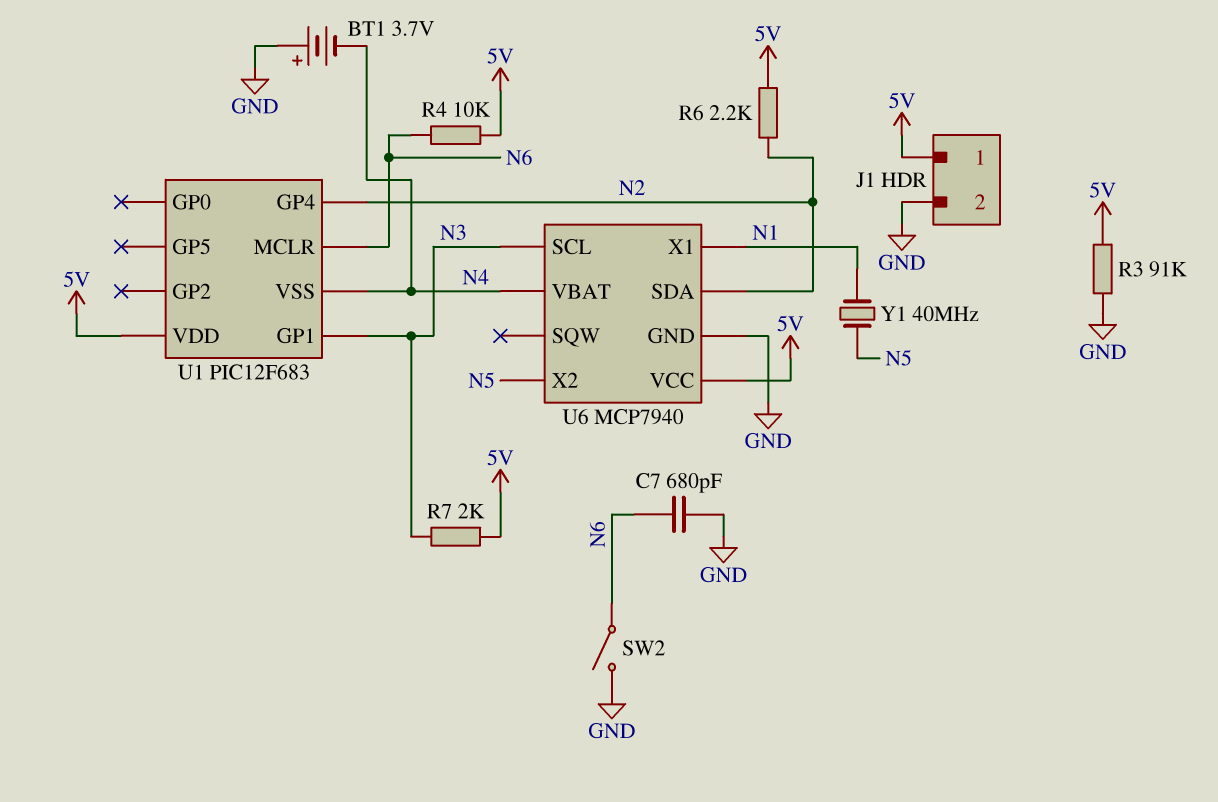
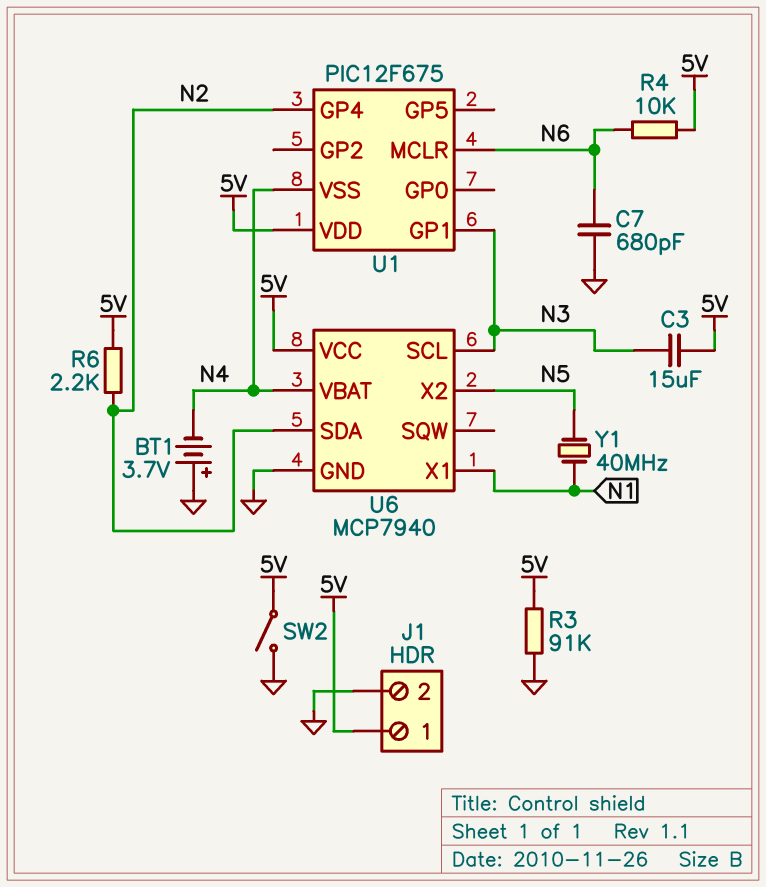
C3: none -> 15uF (5V, N3)
R7: 2k (5V, N3) -> none
SW2: switch (GND, N6) -> switch (5V, GND)
U1: PIC12F683 -> PIC12F675

